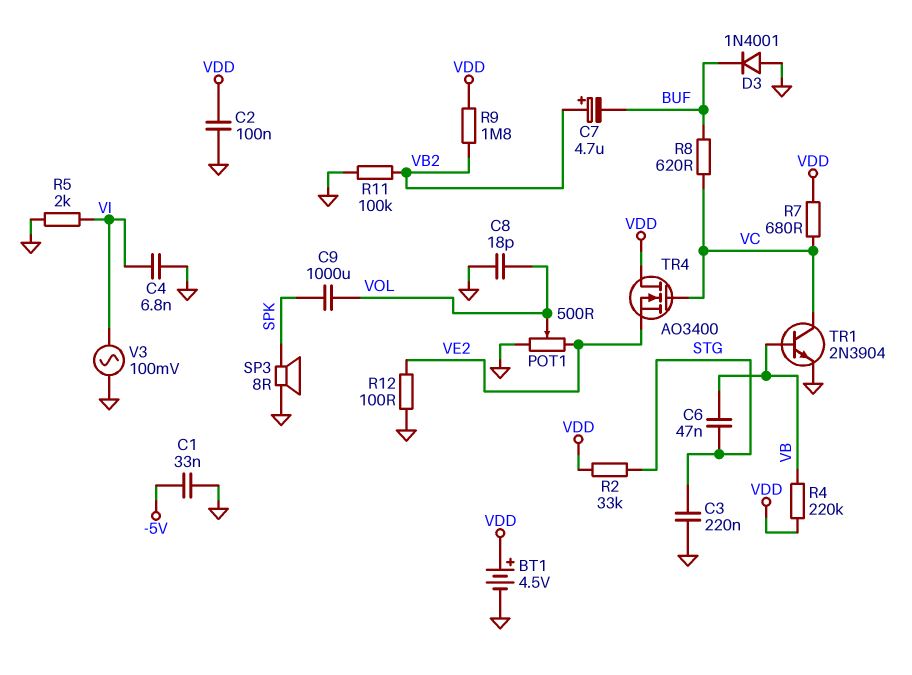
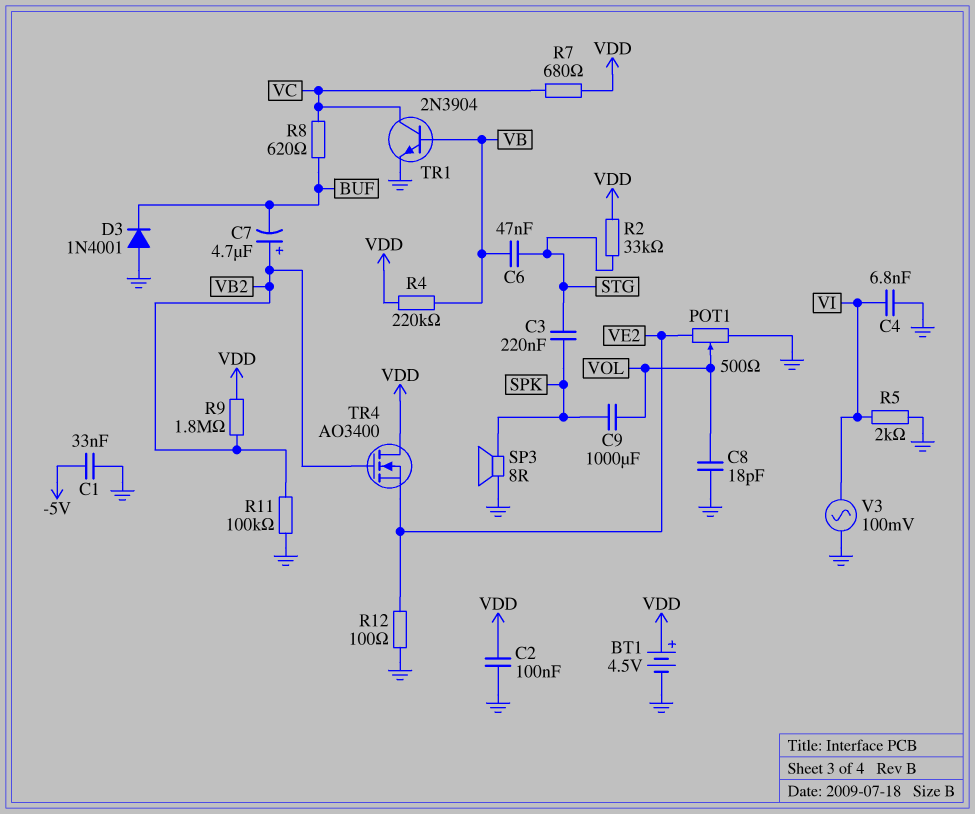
C3: 220nF (GND, STG) -> 220nF (SPK, STG)
TR4: NMOS AO3400 (G VC, D VDD, S VE2) -> NMOS AO3400 (G VB2, D VDD, S VE2)

